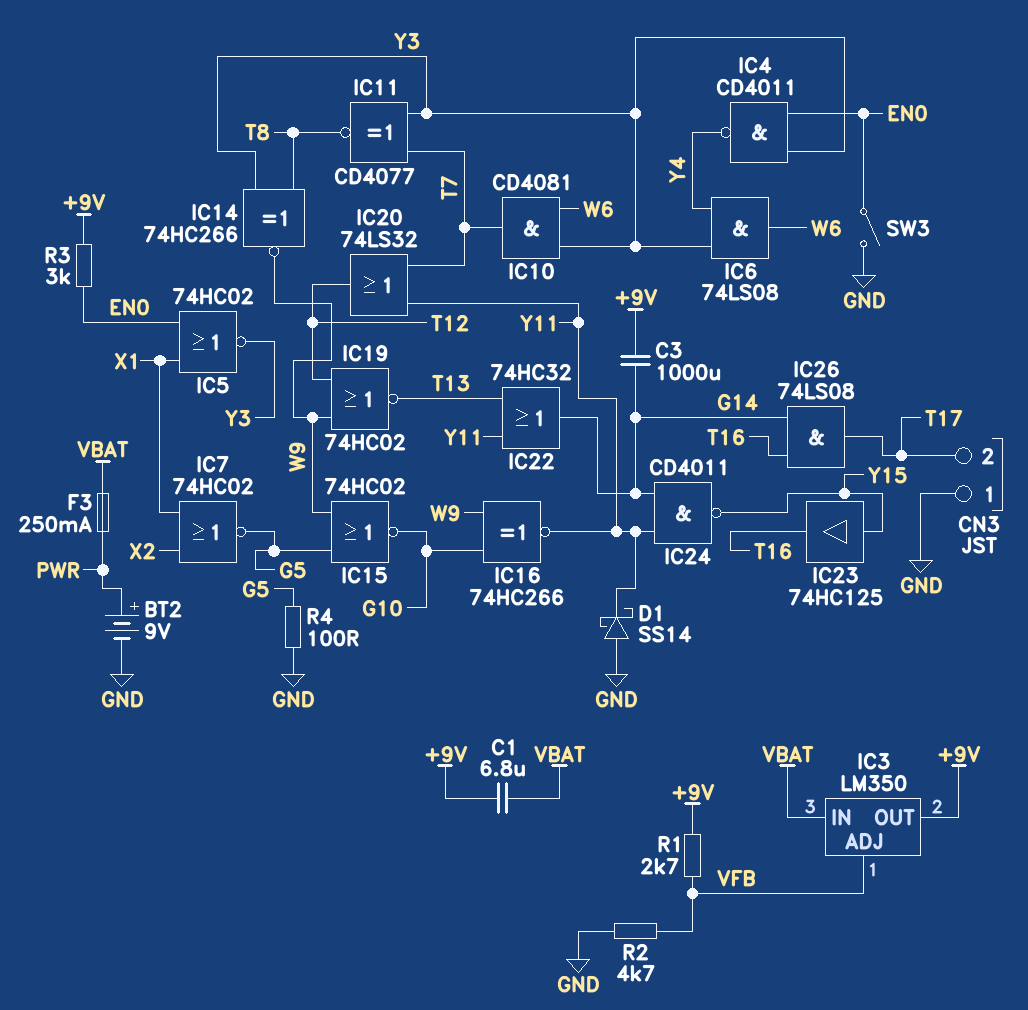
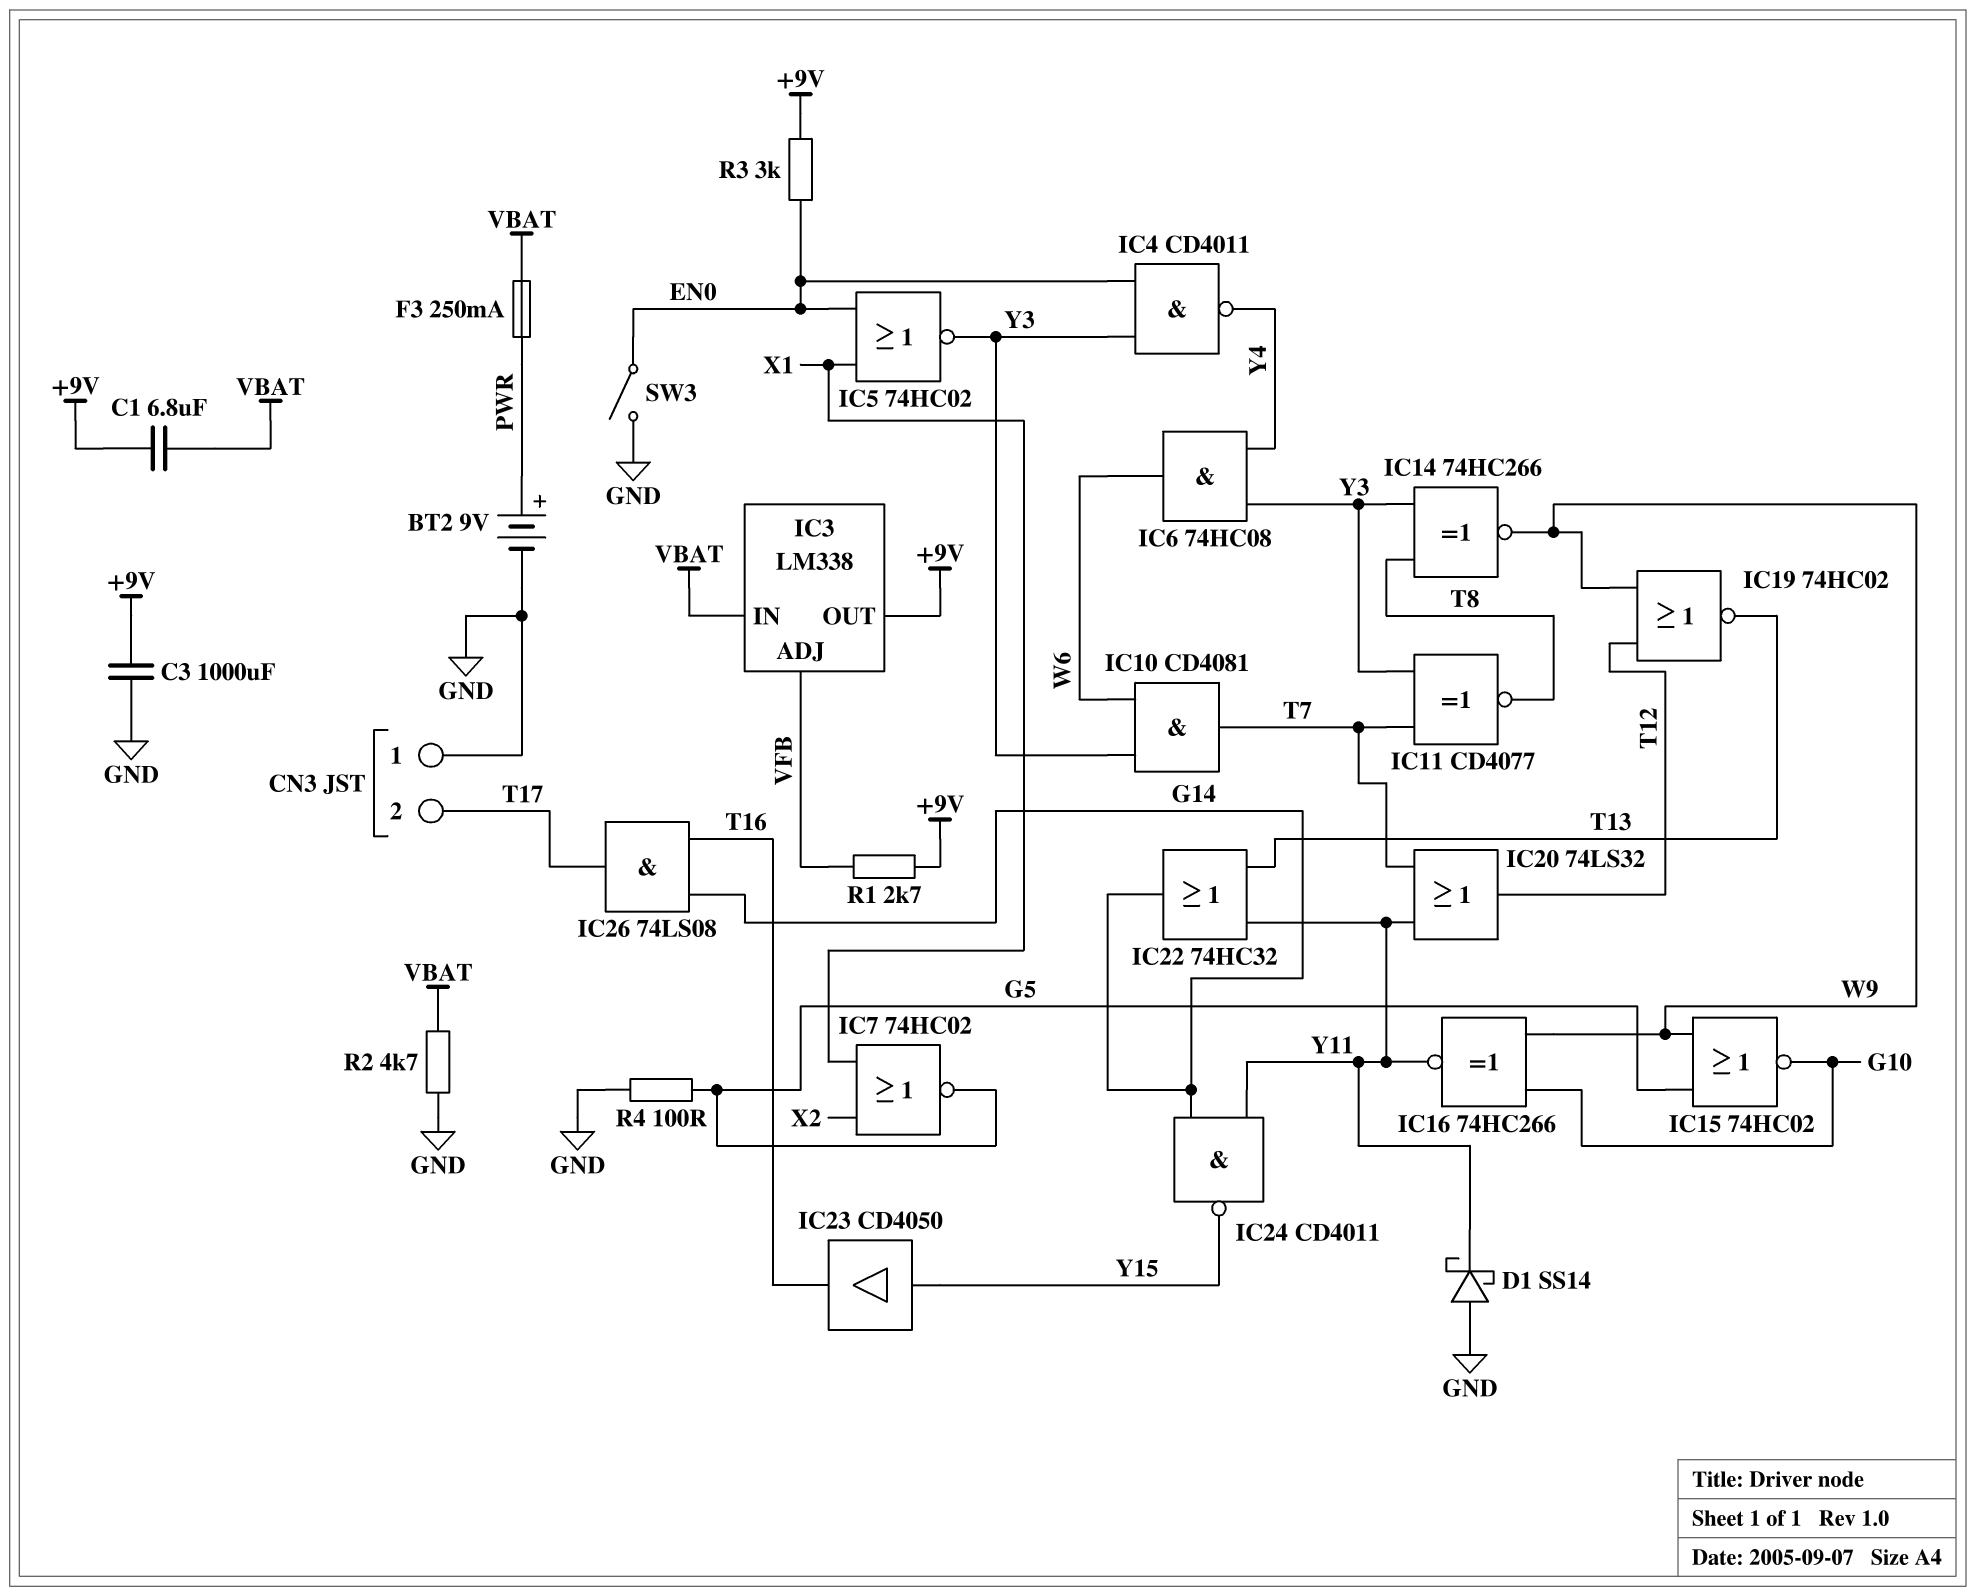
C3: 1000uF (+9V, G14) -> 1000uF (+9V, GND)
IC3: LM350 -> LM338
IC6: AND 74LS08 (in Y3, in Y4, out W6) -> AND 74HC08 (in Y3, in Y4, out W6)
IC23: buffer 74HC125 (in Y15, out T16) -> buffer CD4050 (in Y15, out T16)
R2: 4.7k (GND, VFB) -> 4.7k (GND, VBAT)

